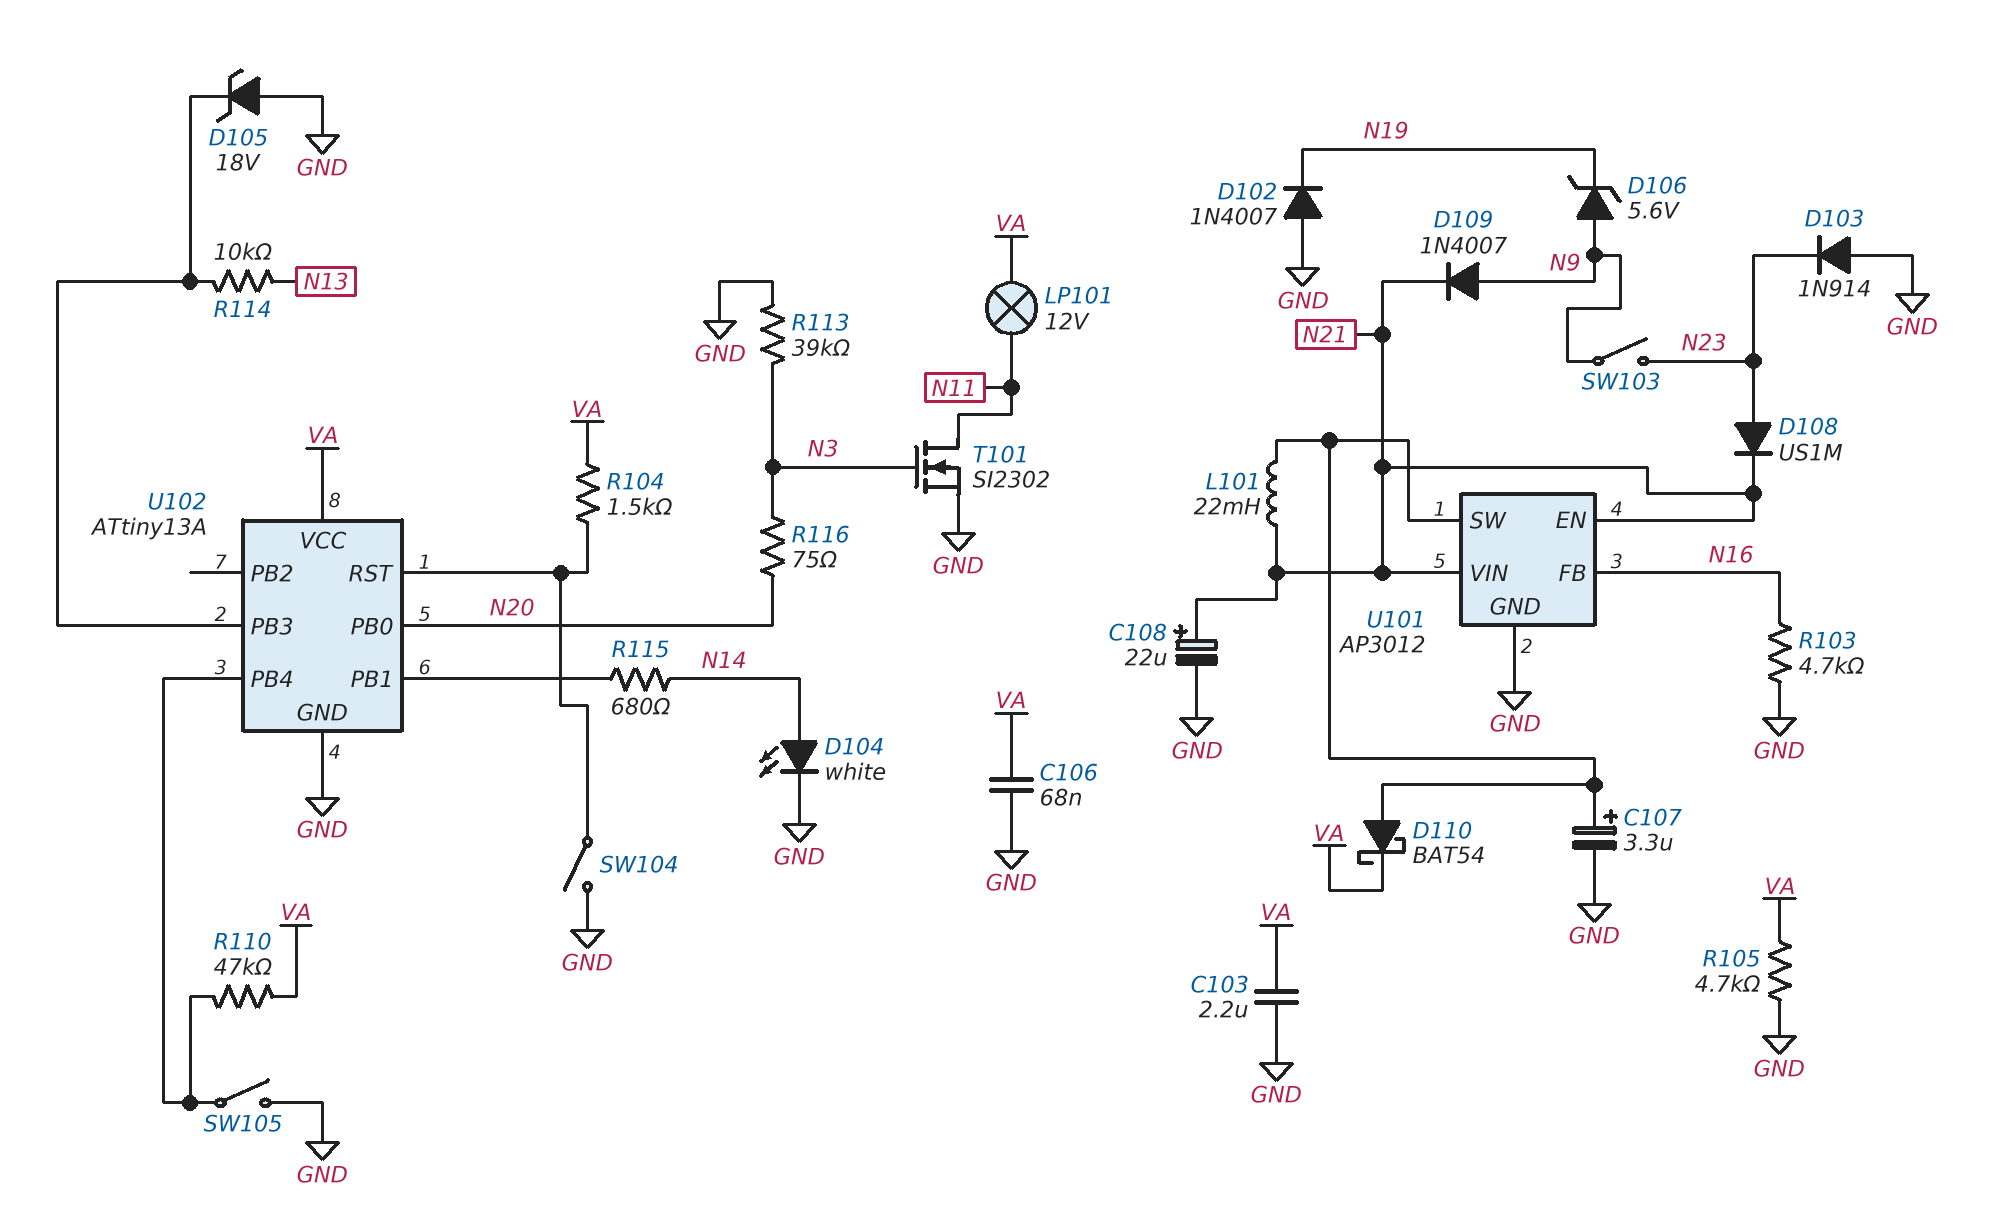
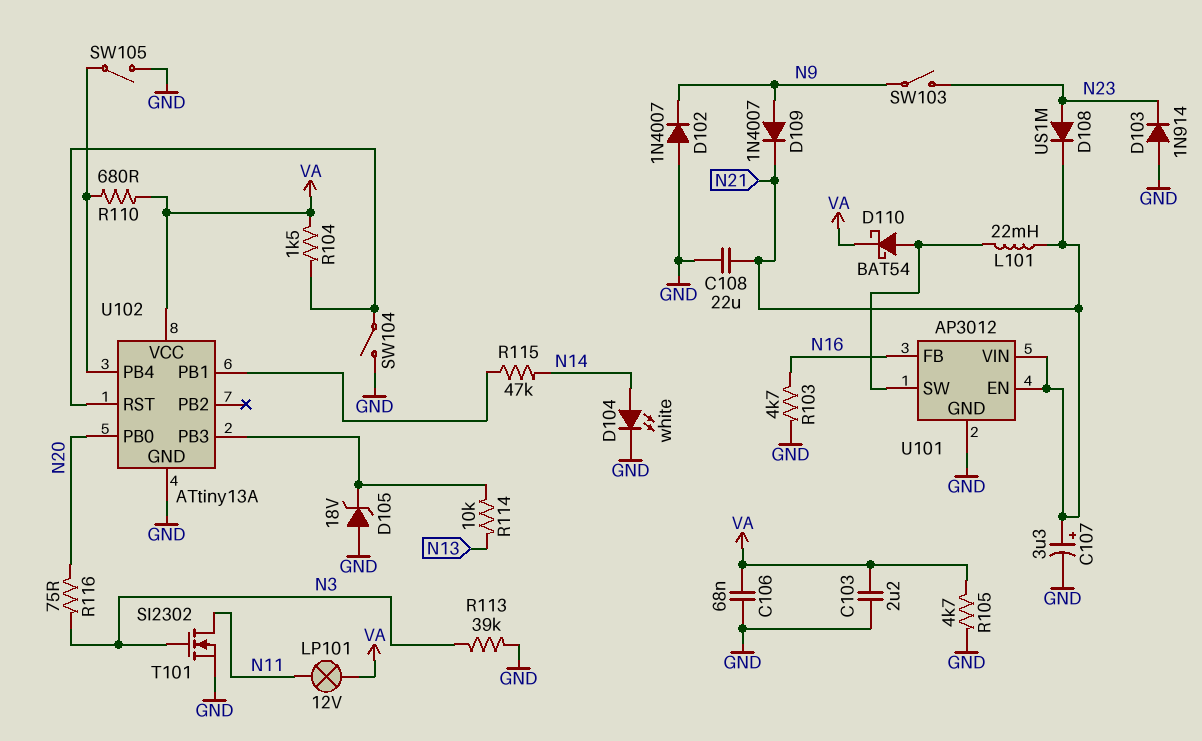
C107: 3.3uF (plus U101/SW, minus GND) -> 3.3uF (plus N21, minus GND)
C108: 22uF (plus N21, minus GND) -> 22uF (GND, N21)
D102: diode 1N4007 (A GND, K N19) -> diode 1N4007 (A GND, K N9)
D106: zener 5.6V (A N9, K N19) -> none
R110: 47k (U102/PB4, VA) -> 680 (U102/PB4, VA)
R115: 680 (N14, U102/PB1) -> 47k (N14, U102/PB1)

